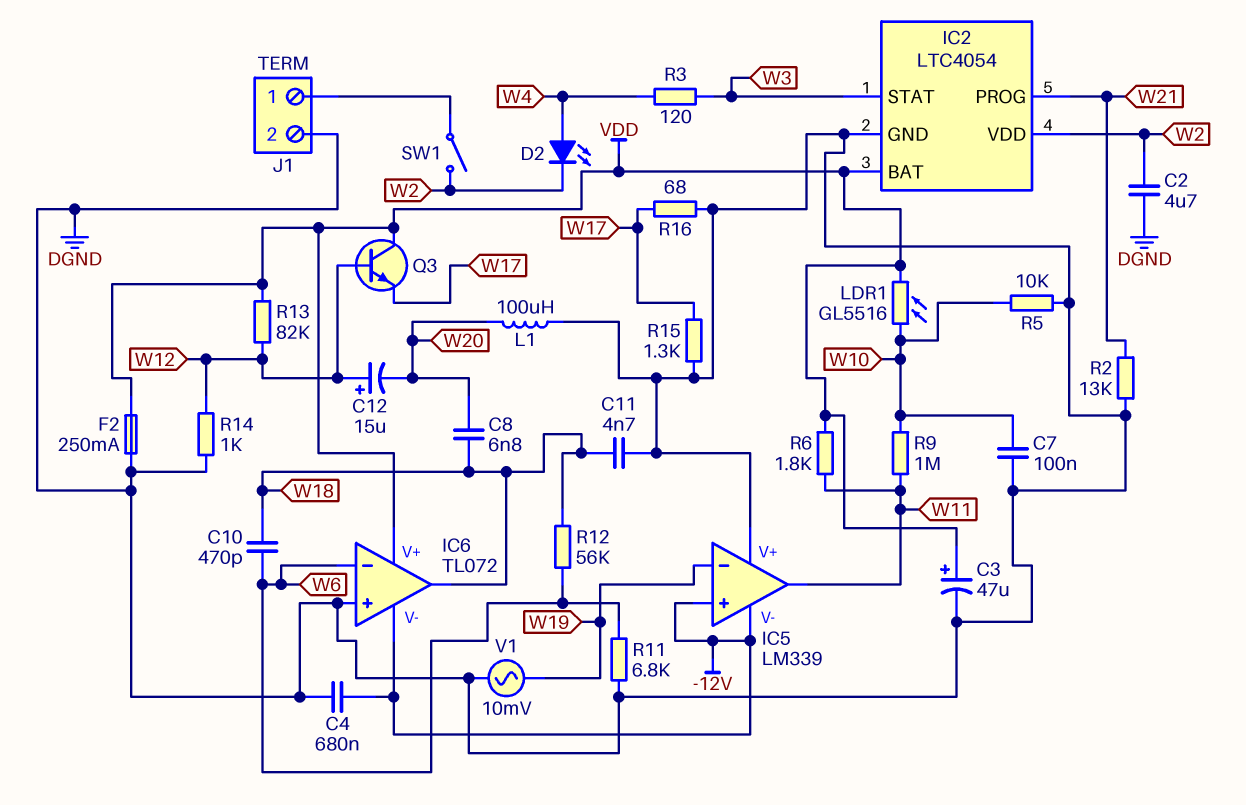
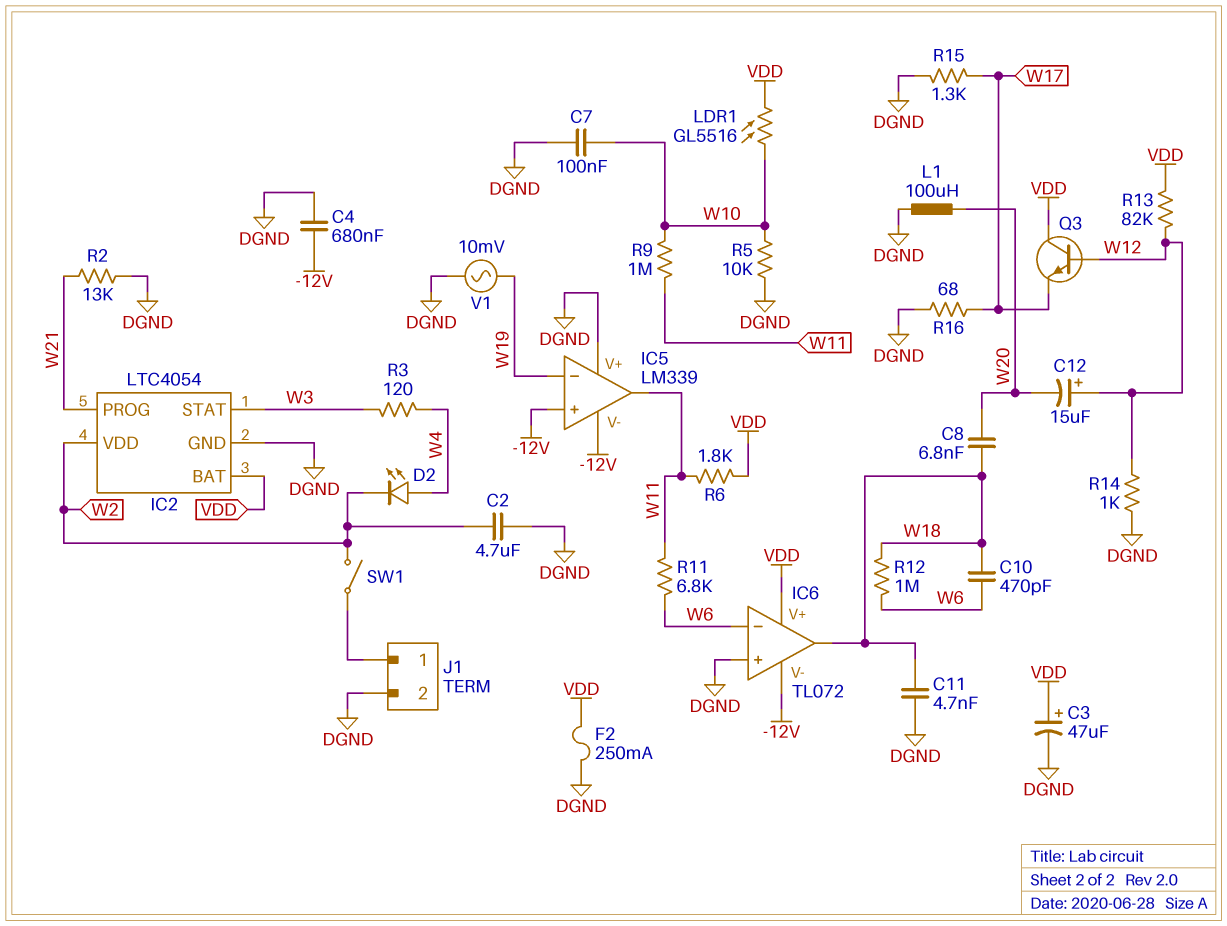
R11: 6.8k (DGND, W6) -> 6.8k (W6, W11)
R12: 56k (W6, W18) -> 1M (W6, W18)

